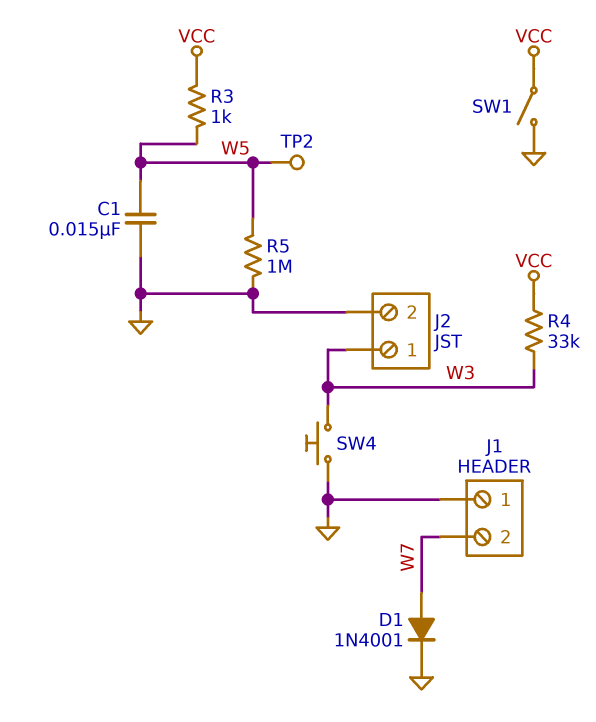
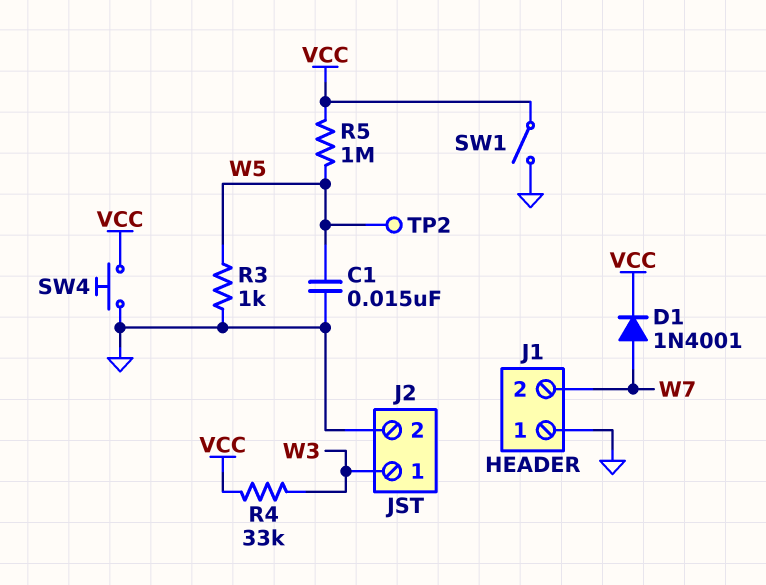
D1: diode 1N4001 (A W7, K GND) -> diode 1N4001 (A W7, K VCC)
R3: 1k (VCC, W5) -> 1k (GND, W5)
R5: 1M (GND, W5) -> 1M (VCC, W5)
SW4: button (GND, W3) -> button (GND, VCC)

